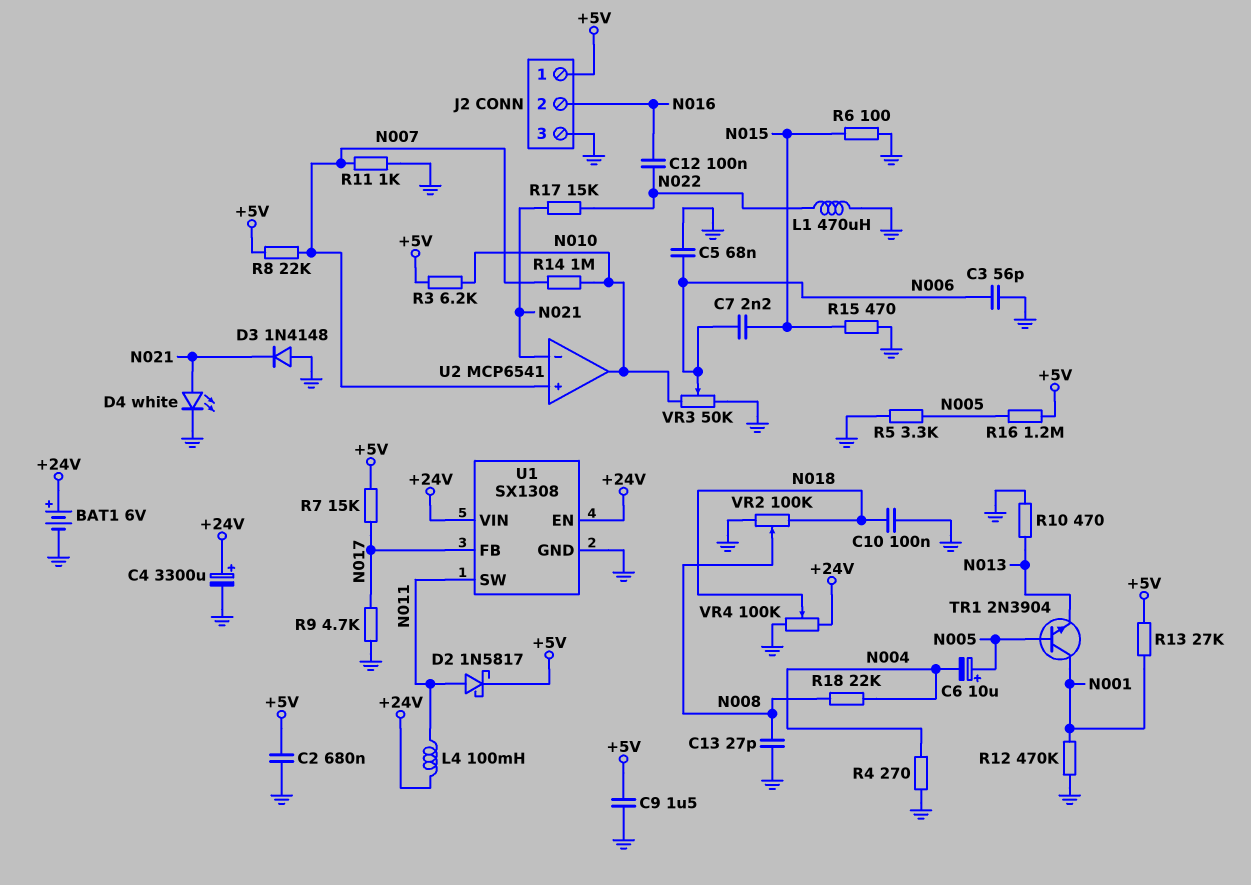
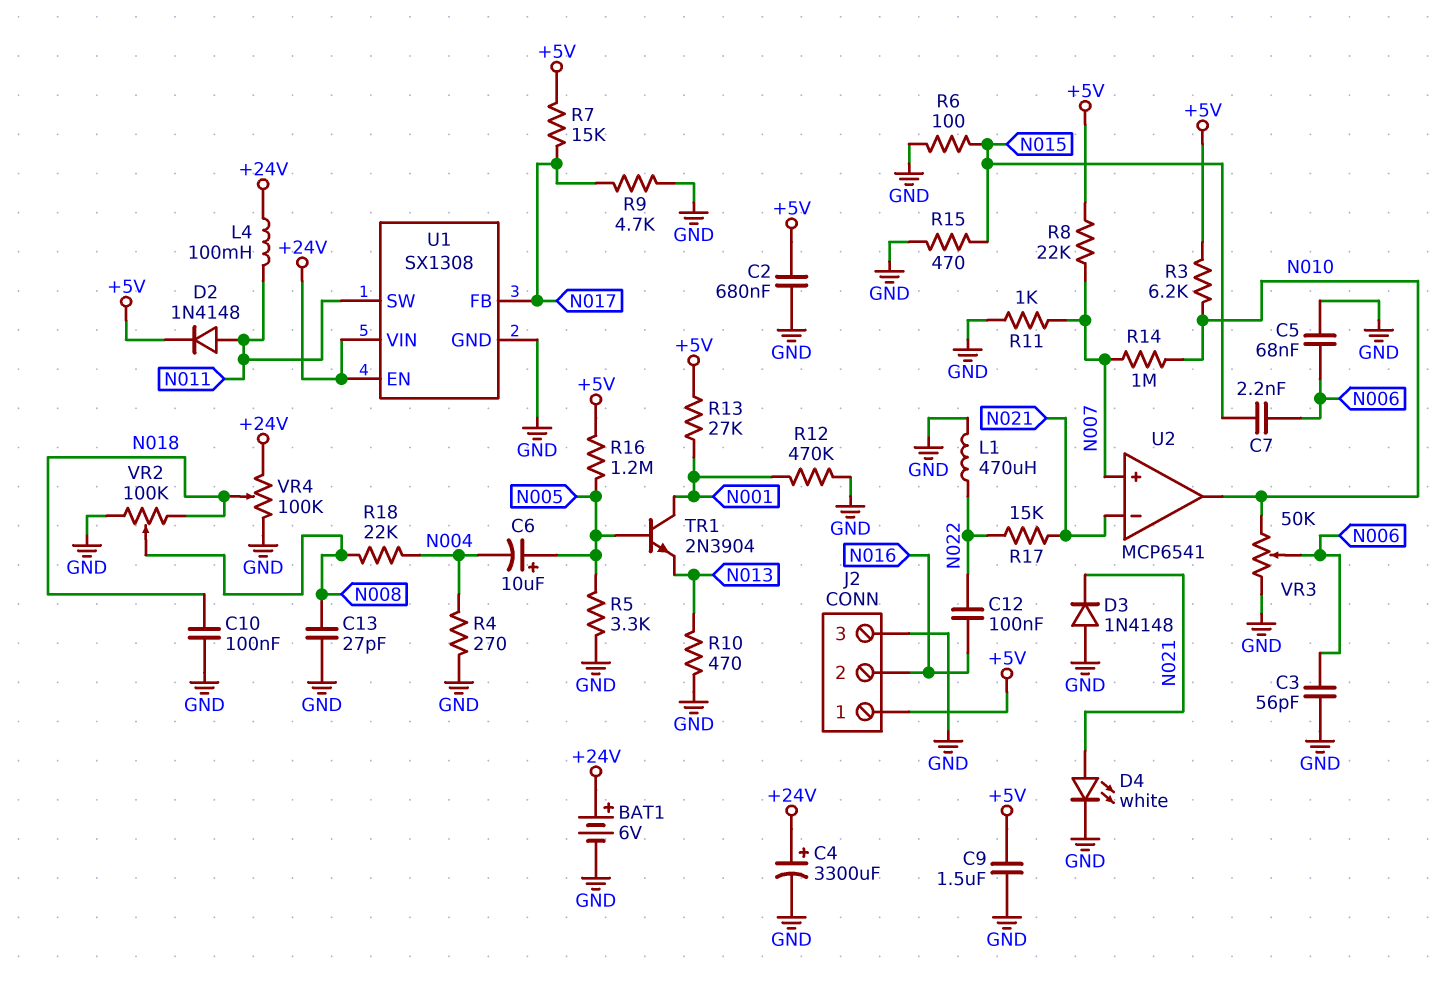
D2: schottky 1N5817 (A N011, K +5V) -> diode 1N4148 (A N011, K +5V)

